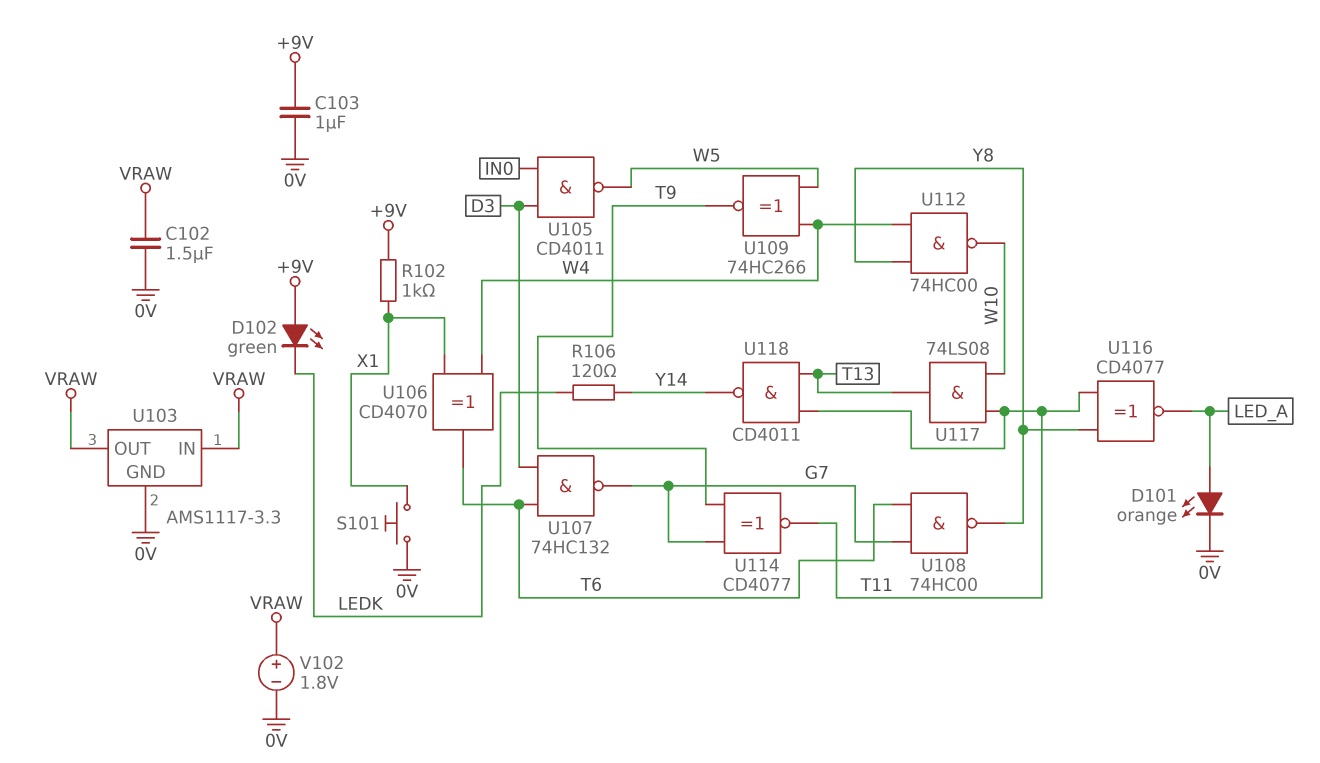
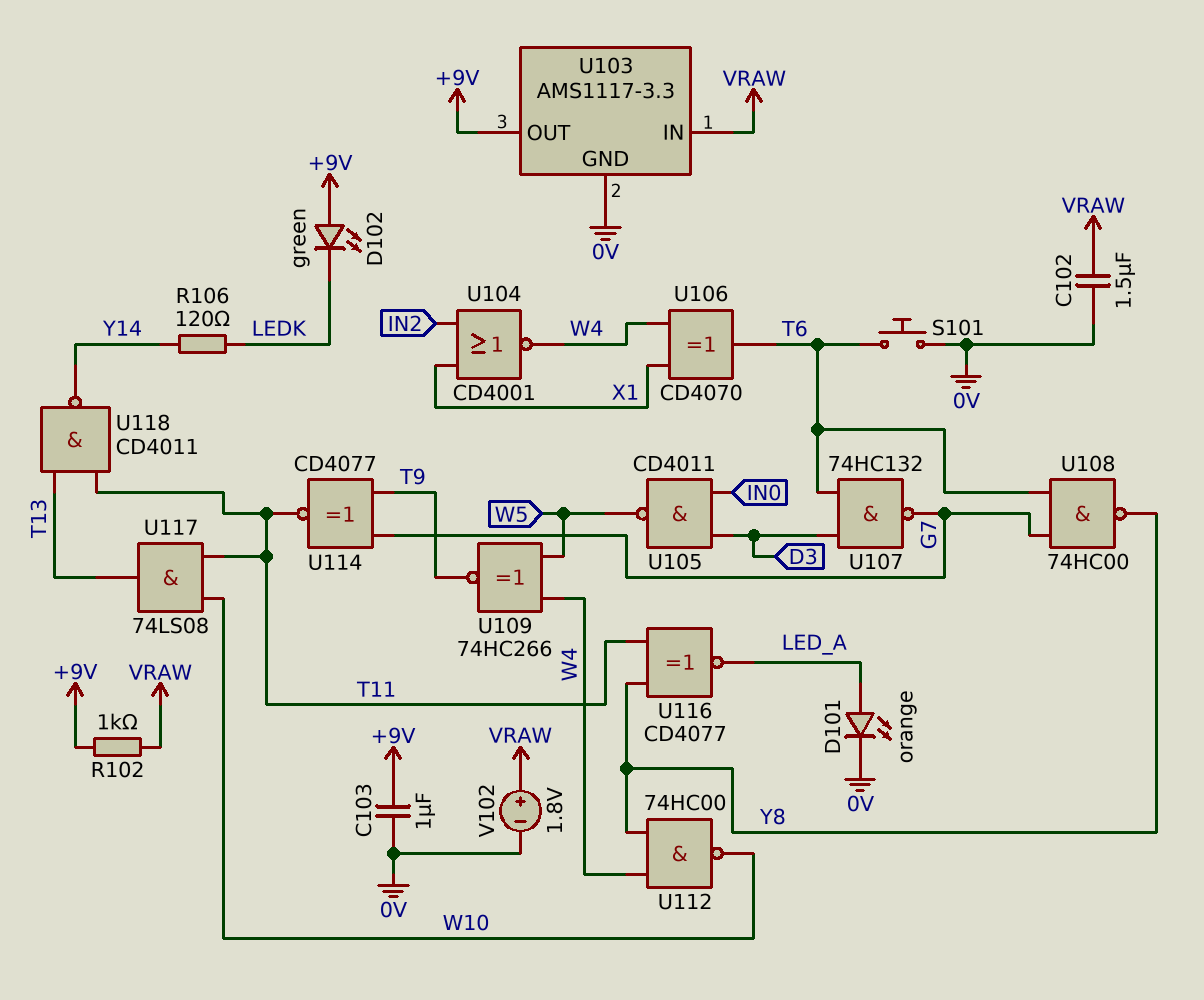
R102: 1k (+9V, X1) -> 1k (+9V, VRAW)
S101: button (0V, X1) -> button (0V, T6)
U103 pin OUT: VRAW -> +9V
U104: none -> NOR CD4001 (in IN2, in X1, out W4)

